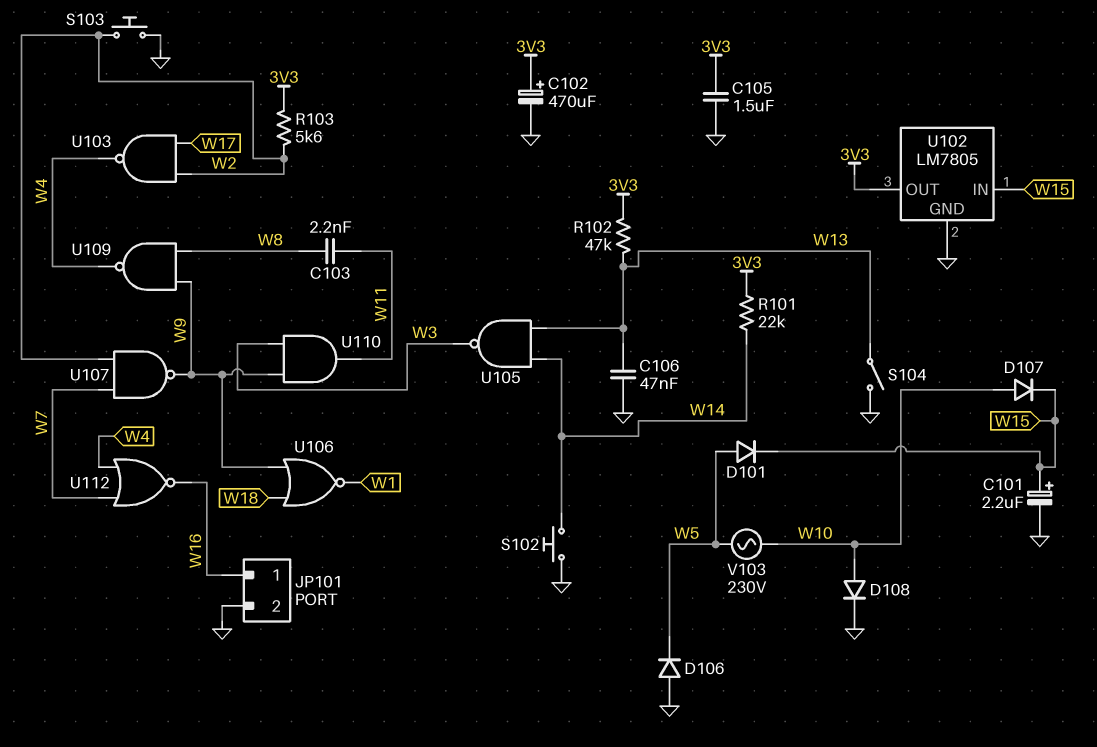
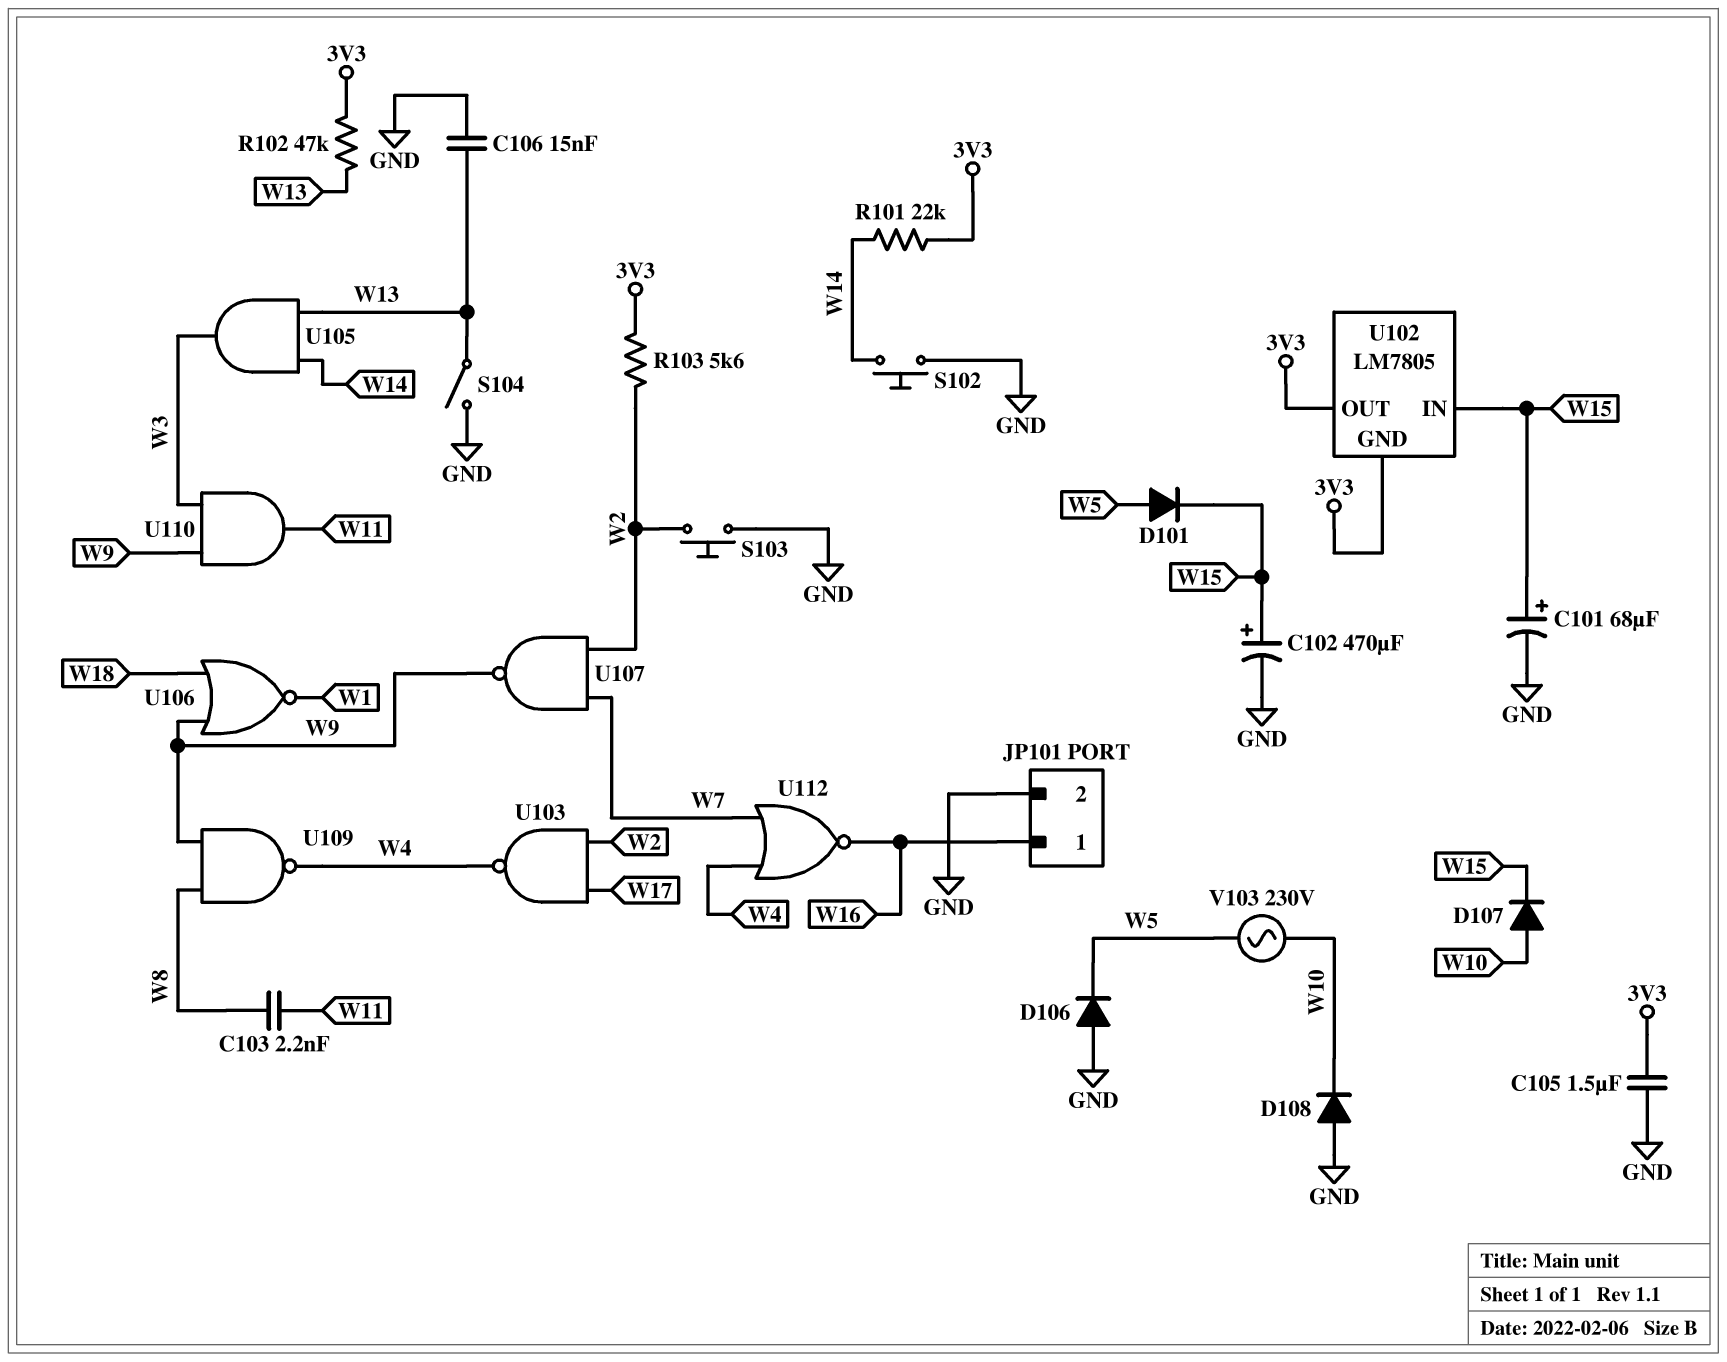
C101: 2.2uF (plus W15, minus GND) -> 68uF (plus W15, minus GND)
C102: 470uF (plus 3V3, minus GND) -> 470uF (plus W15, minus GND)
C106: 47nF (GND, W13) -> 15nF (GND, W13)
D108: diode (A W10, K GND) -> diode (A GND, K W10)
U102 pin GND: GND -> 3V3
U105: NAND (in W13, in W14, out W3) -> AND (in W13, in W14, out W3)

